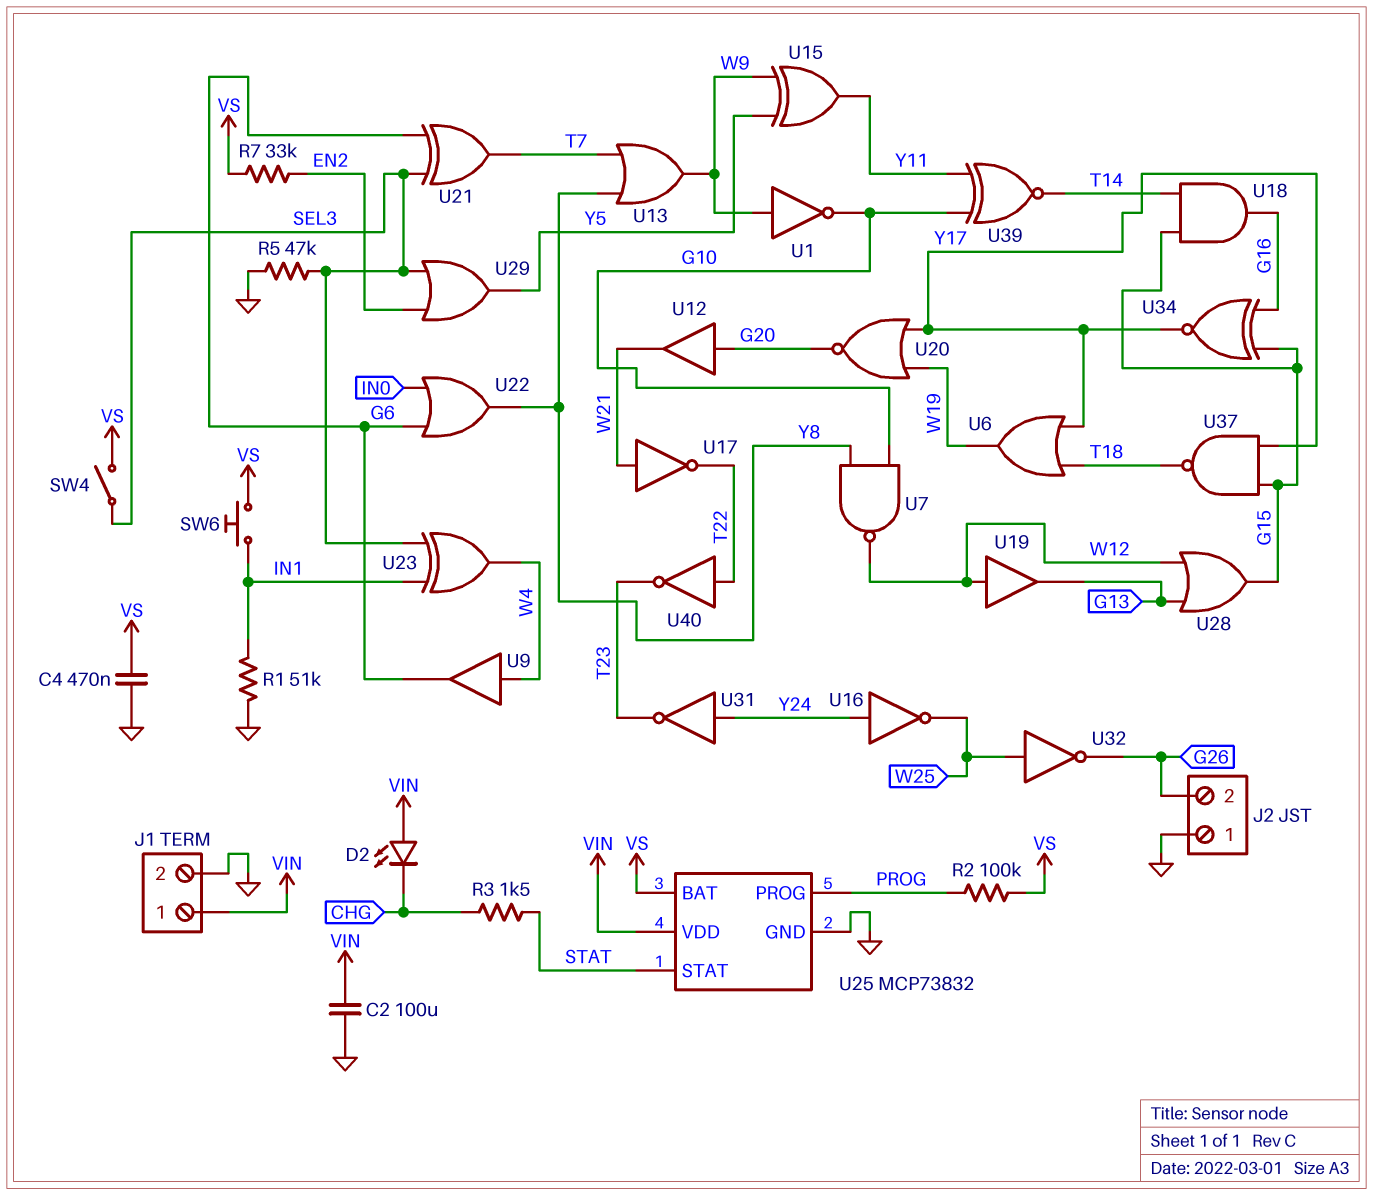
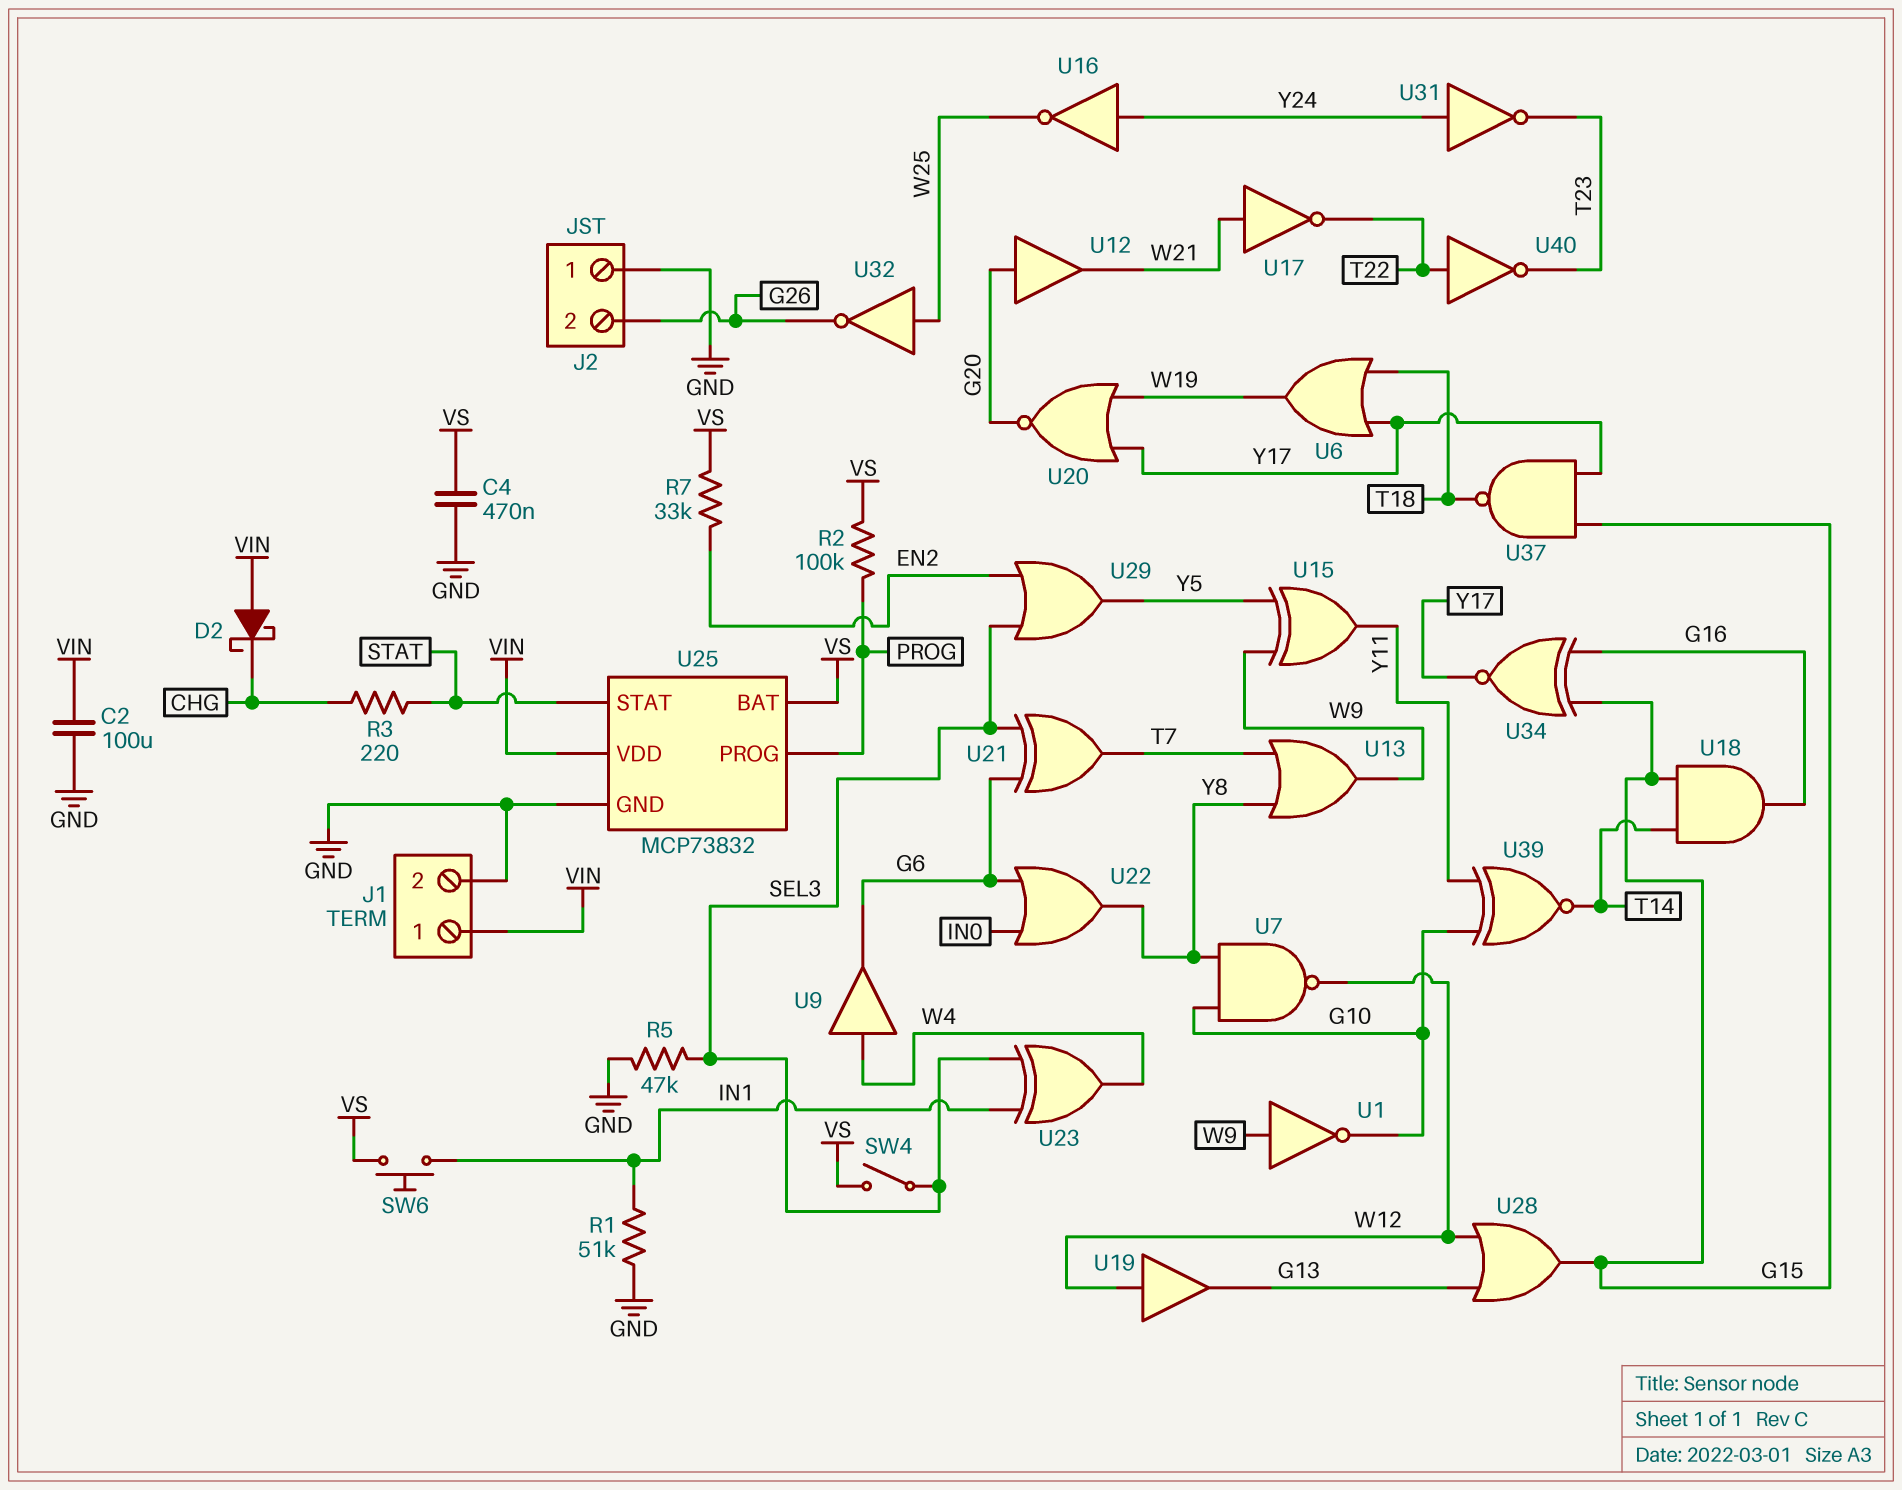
D2: LED (A VIN, K CHG) -> schottky (A VIN, K CHG)
R3: 1.5k (CHG, STAT) -> 220 (CHG, STAT)

